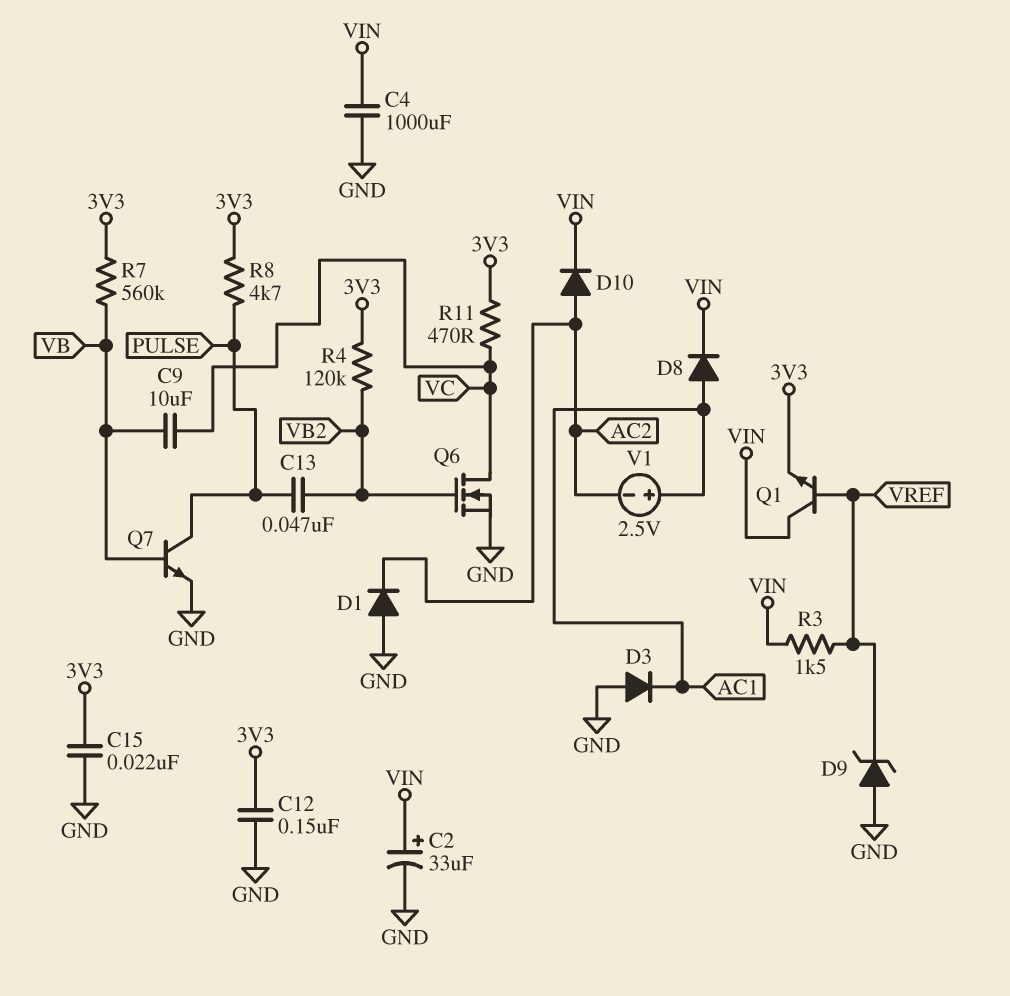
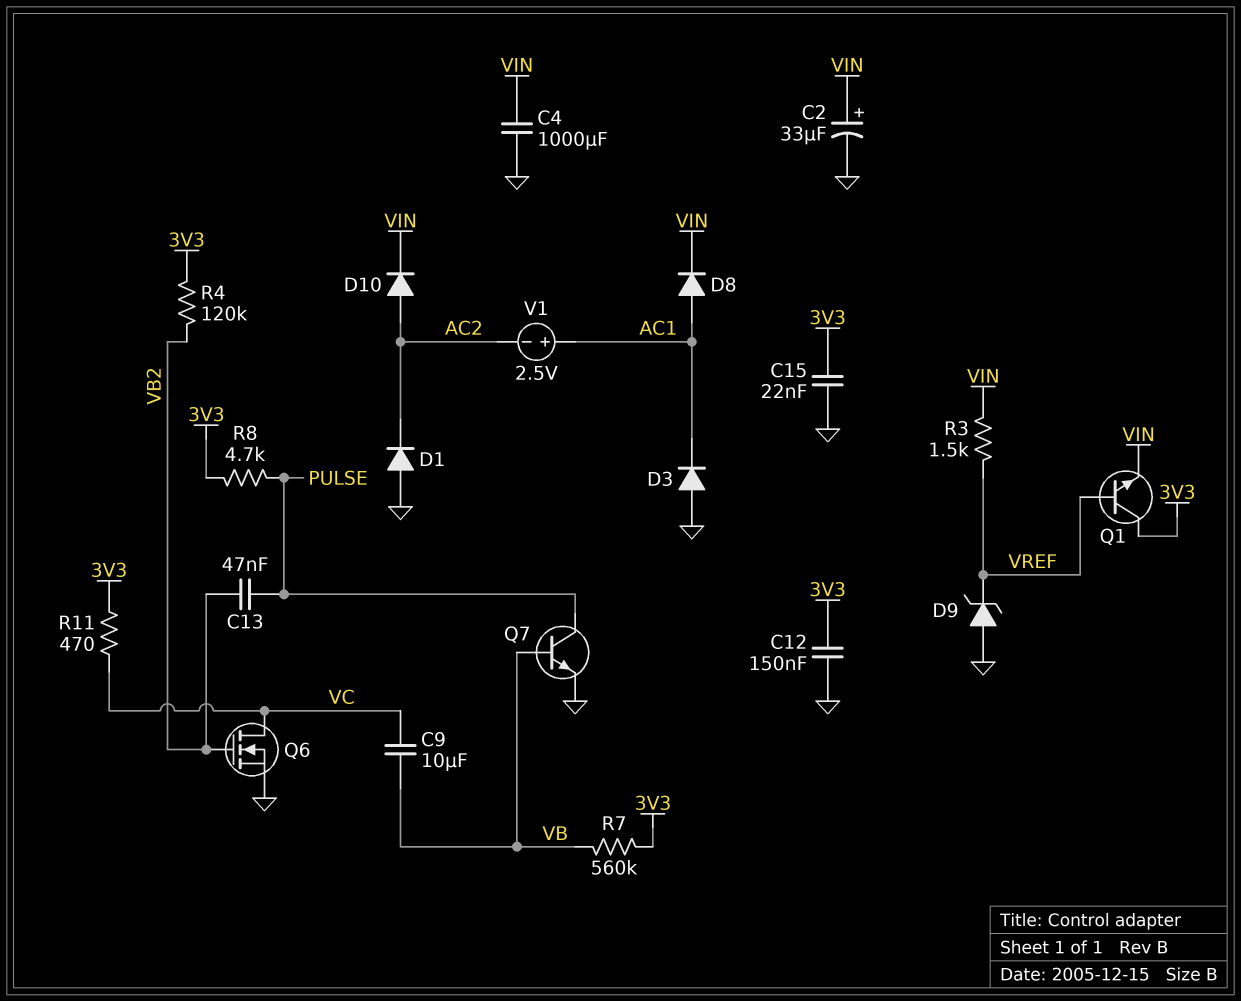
Q1: NPN (B VREF, C VIN, E 3V3) -> NPN (B VREF, C 3V3, E VIN)

